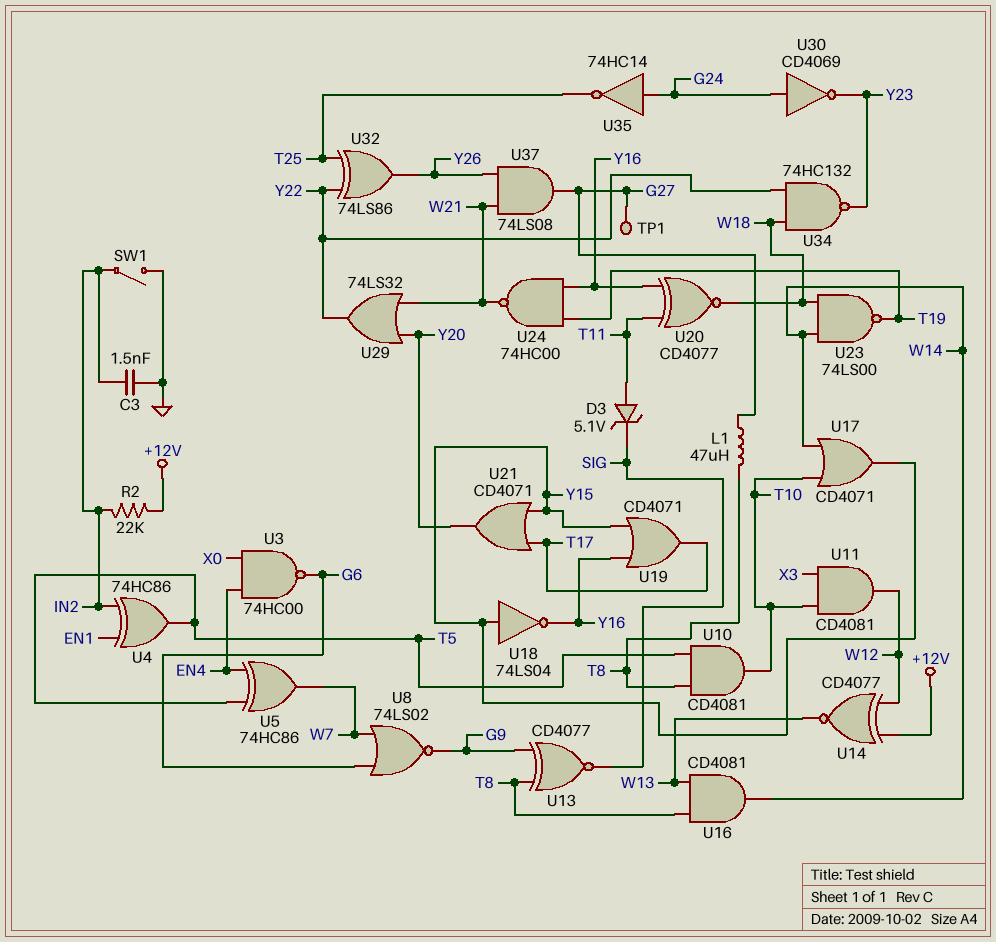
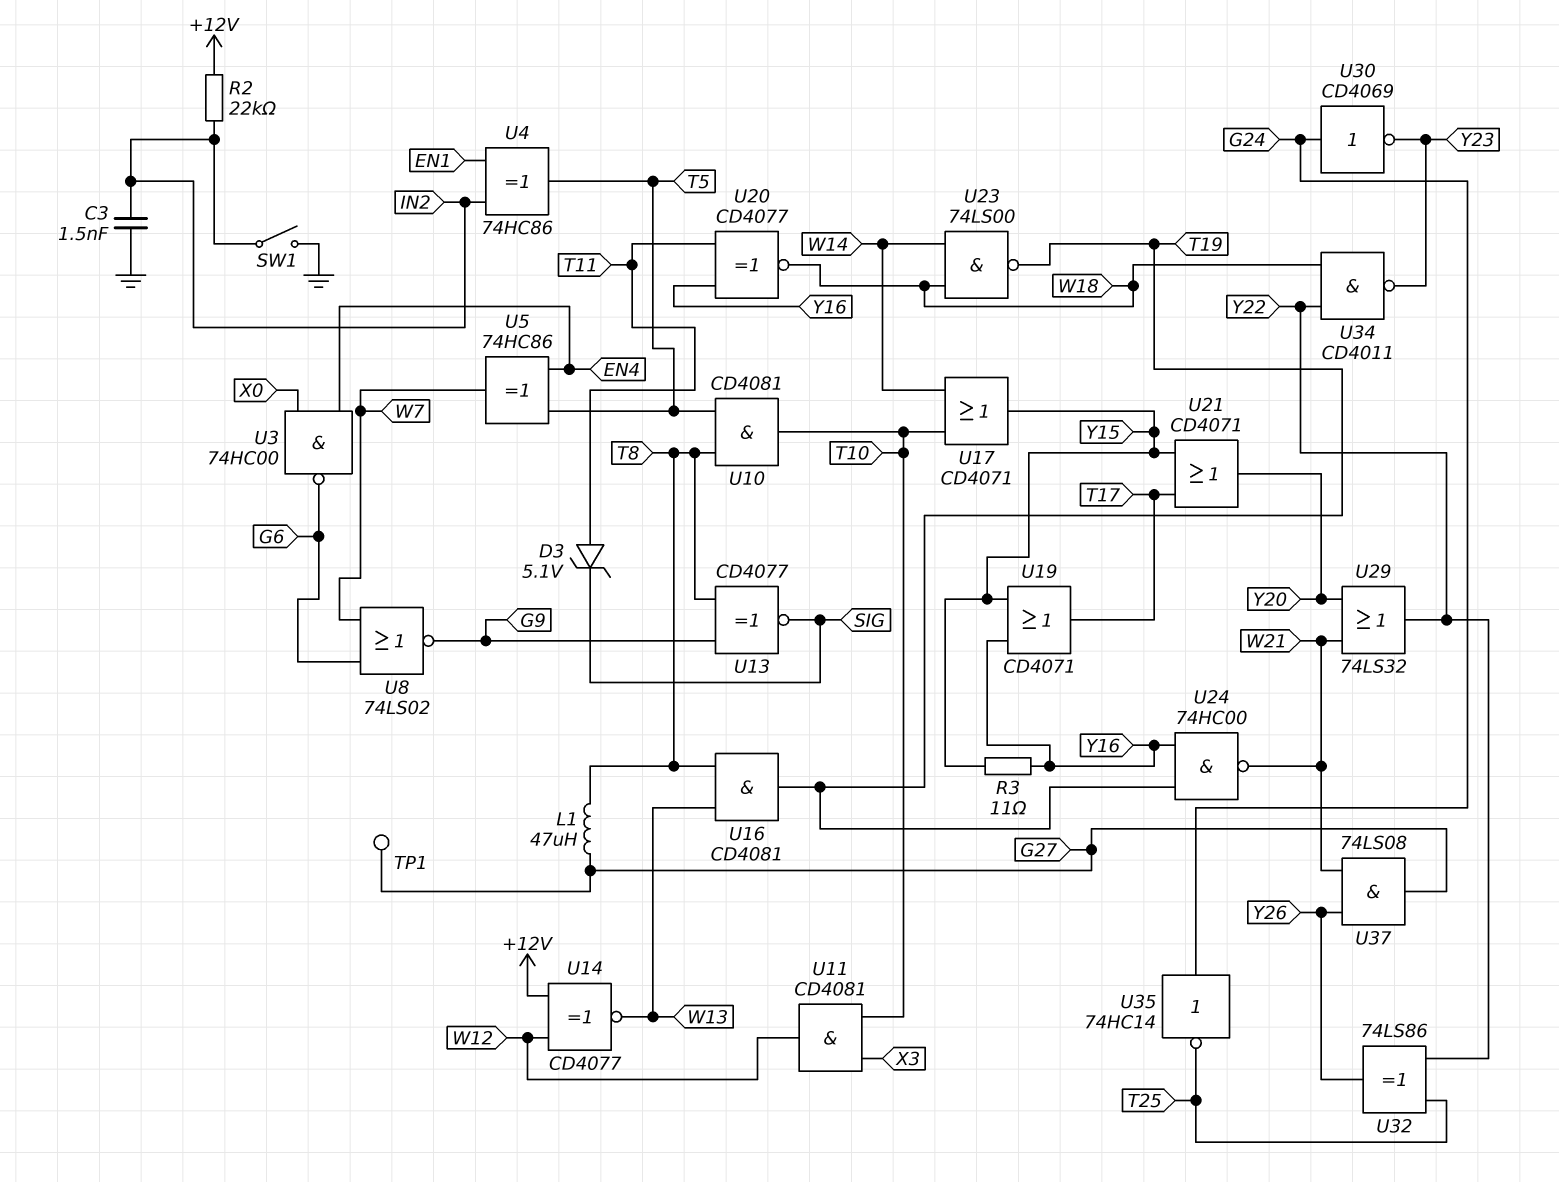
R3: none -> 11 (Y15, Y16)
U16: AND CD4081 (in T8, in W13, out W14) -> AND CD4081 (in T8, in W13, out T19)
U18: NOT 74LS04 (in Y15, out Y16) -> none
U34: NAND 74HC132 (in W18, in Y22, out Y23) -> NAND CD4011 (in W18, in Y22, out Y23)

